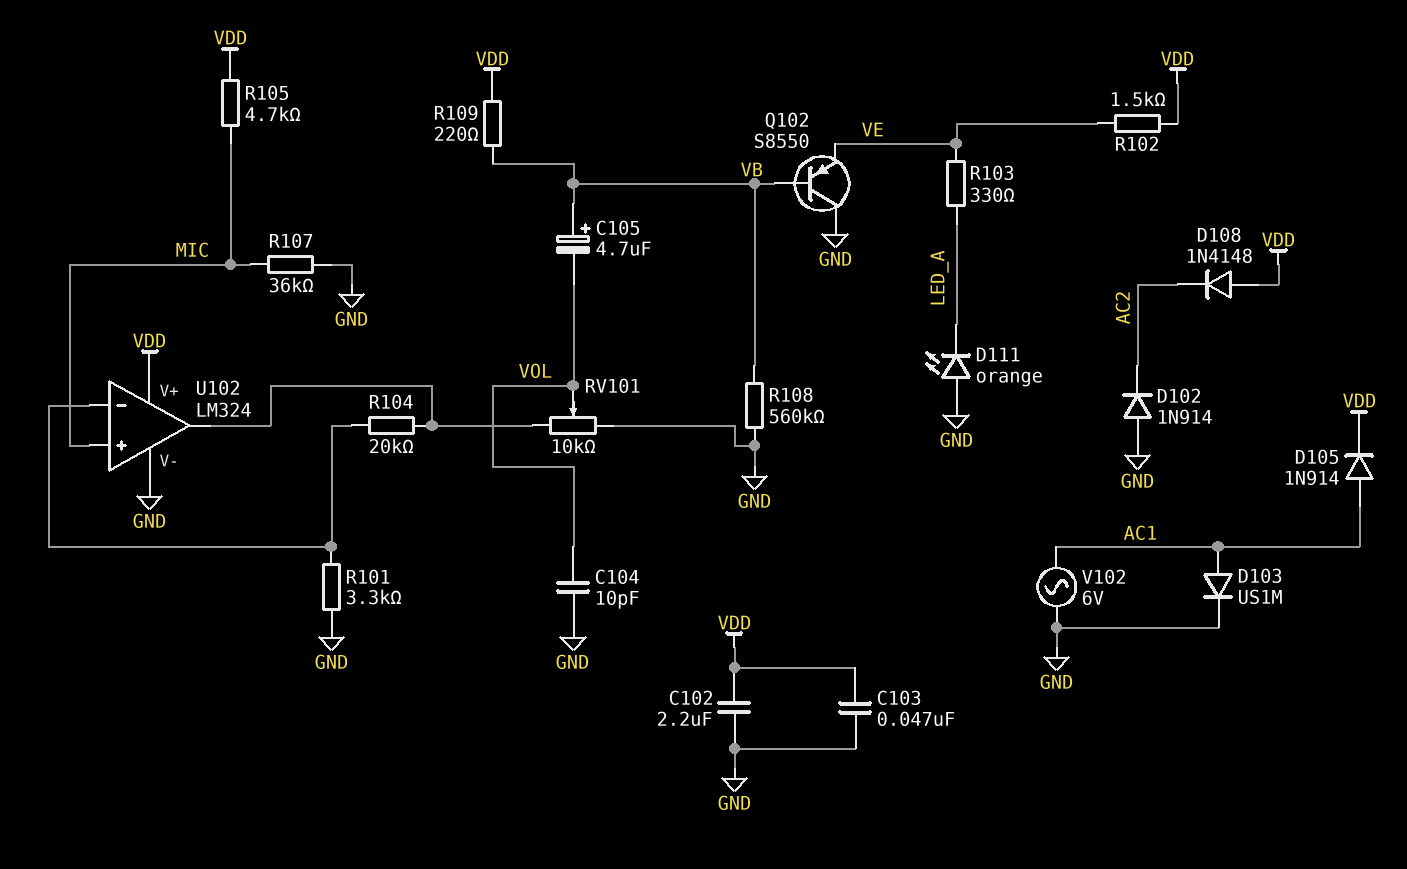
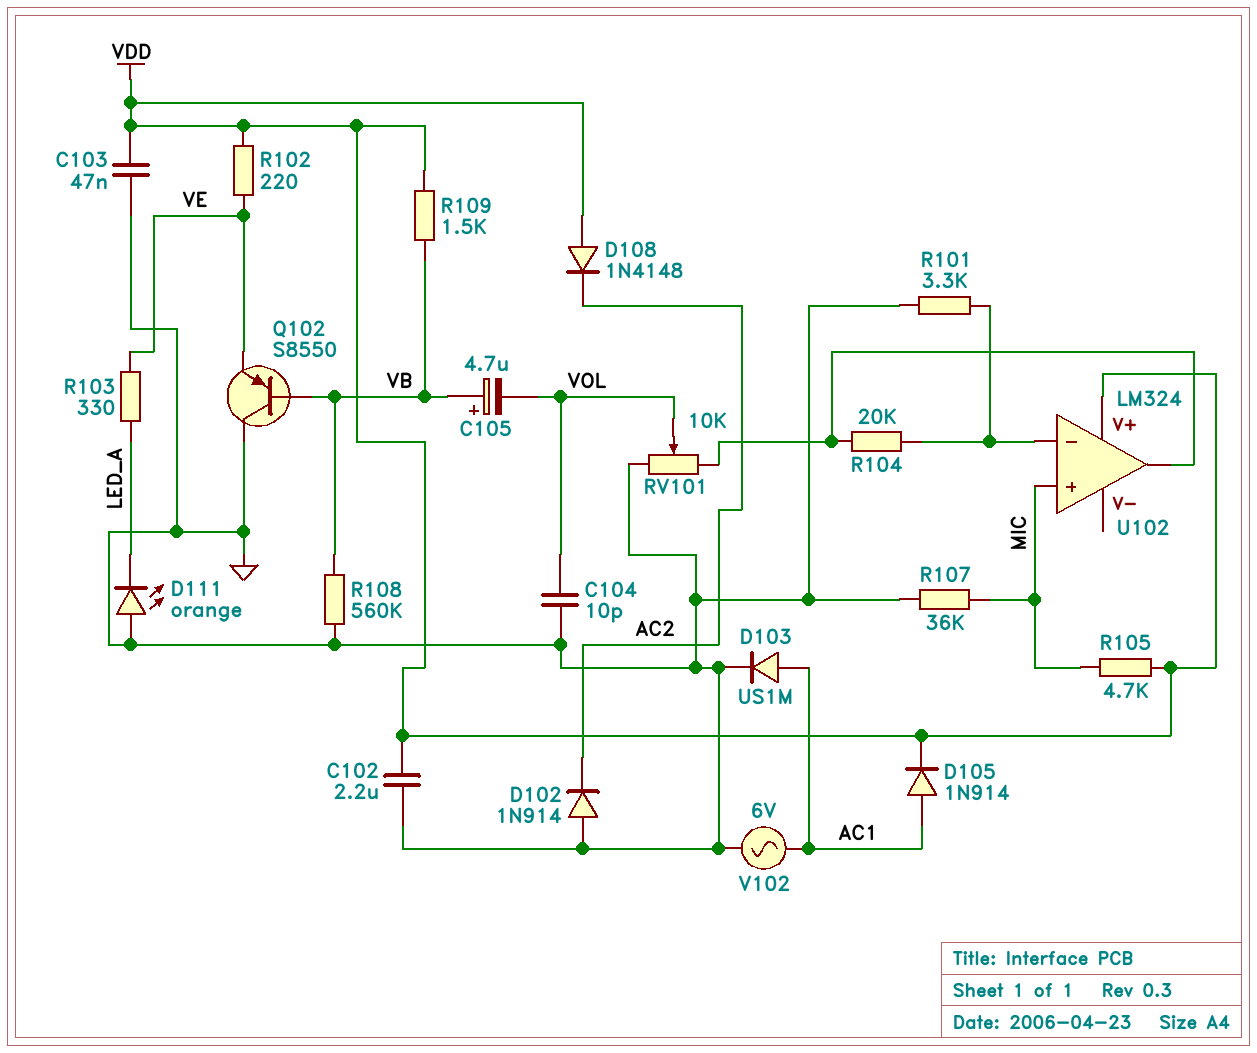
R102: 1.5k (VDD, VE) -> 220 (VDD, VE)
R109: 220 (VB, VDD) -> 1.5k (VB, VDD)
U102 pin V-: GND -> none

